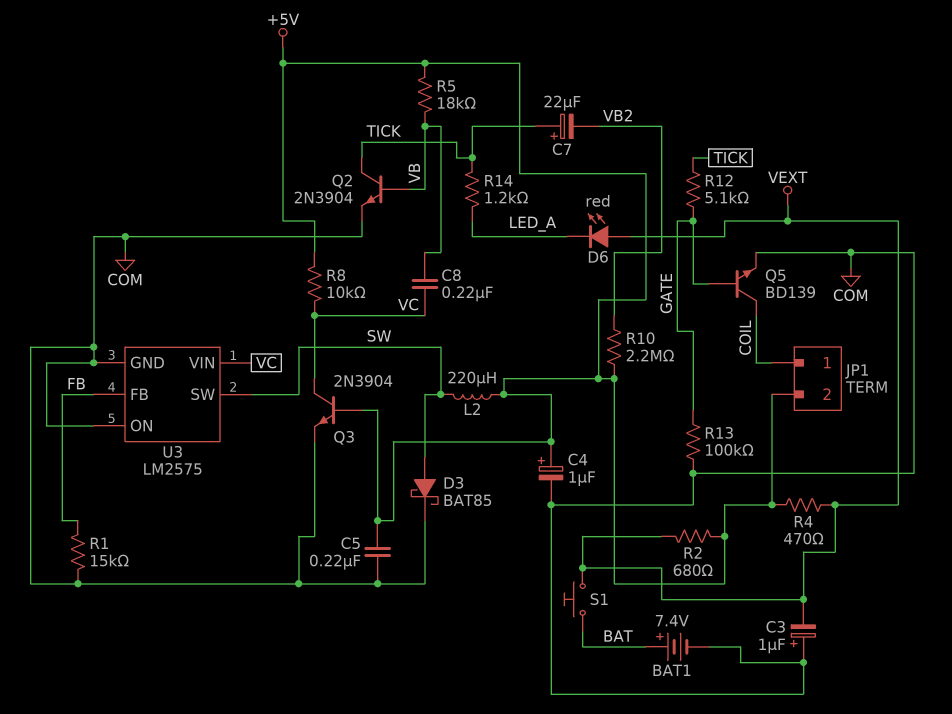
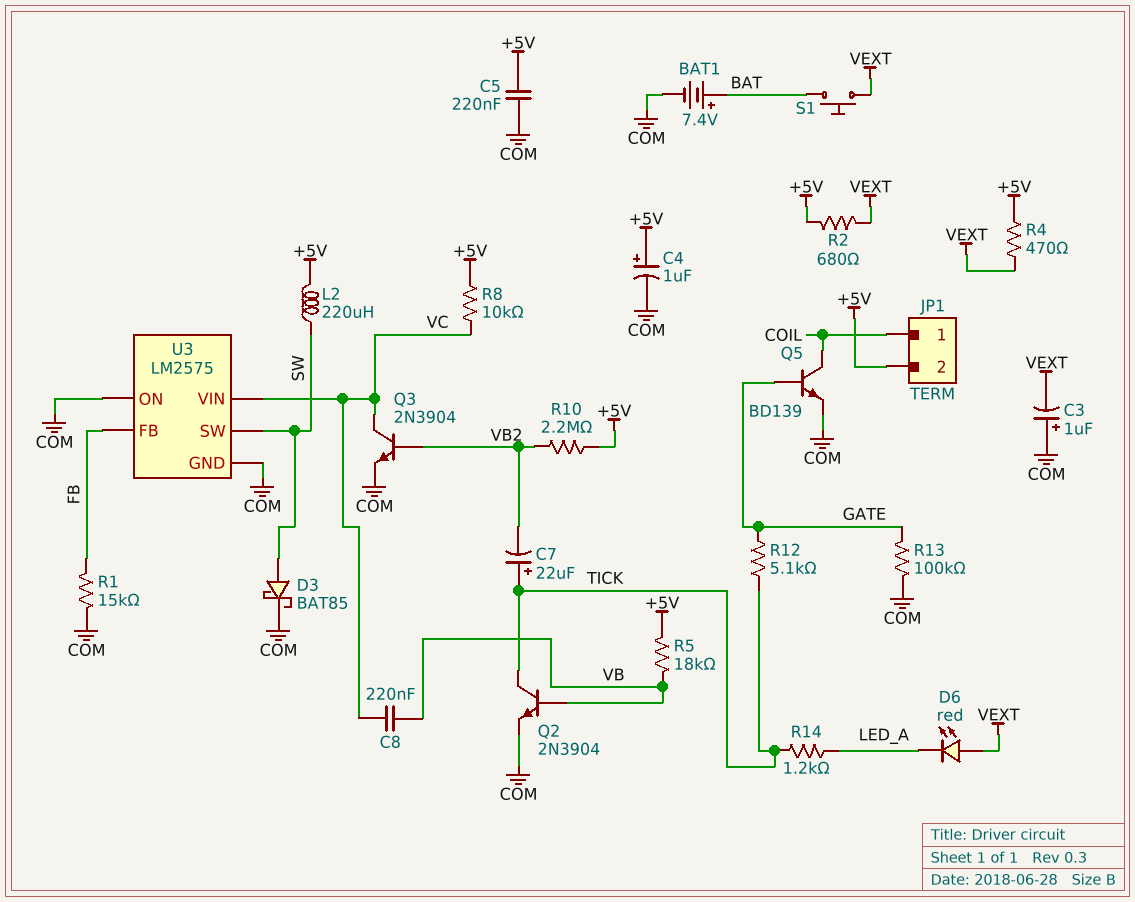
Q3: NPN 2N3904 (B +5V, C VC, E COM) -> NPN 2N3904 (B VB2, C VC, E COM)

